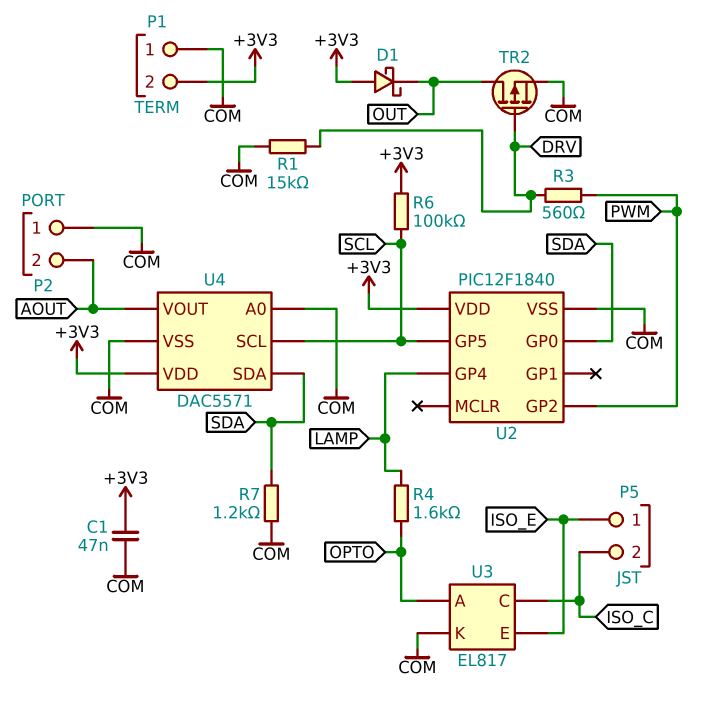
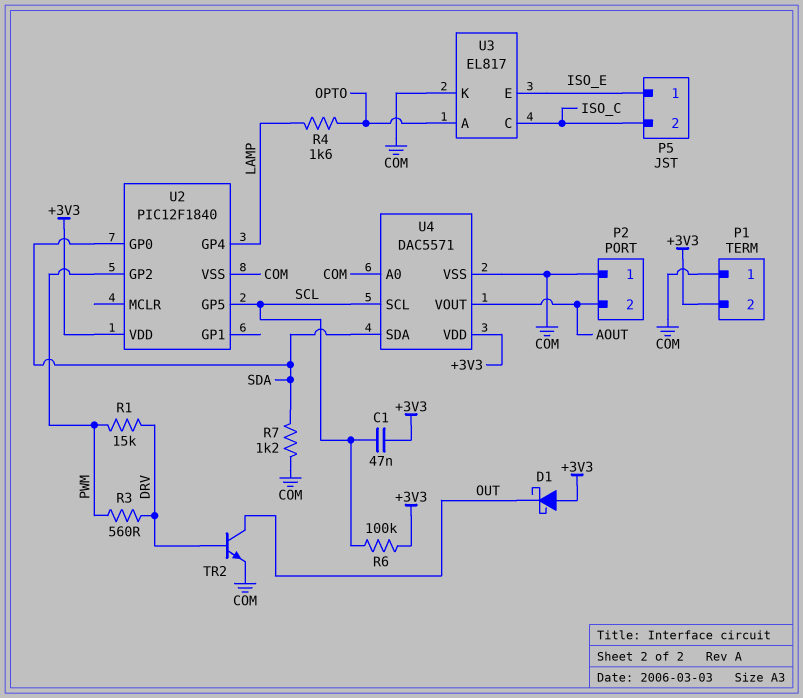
C1: 47nF (+3V3, COM) -> 47nF (+3V3, SCL)
R1: 15k (COM, DRV) -> 15k (DRV, PWM)
TR2: PMOS (G DRV, D OUT, S COM) -> NPN (B DRV, C OUT, E COM)

